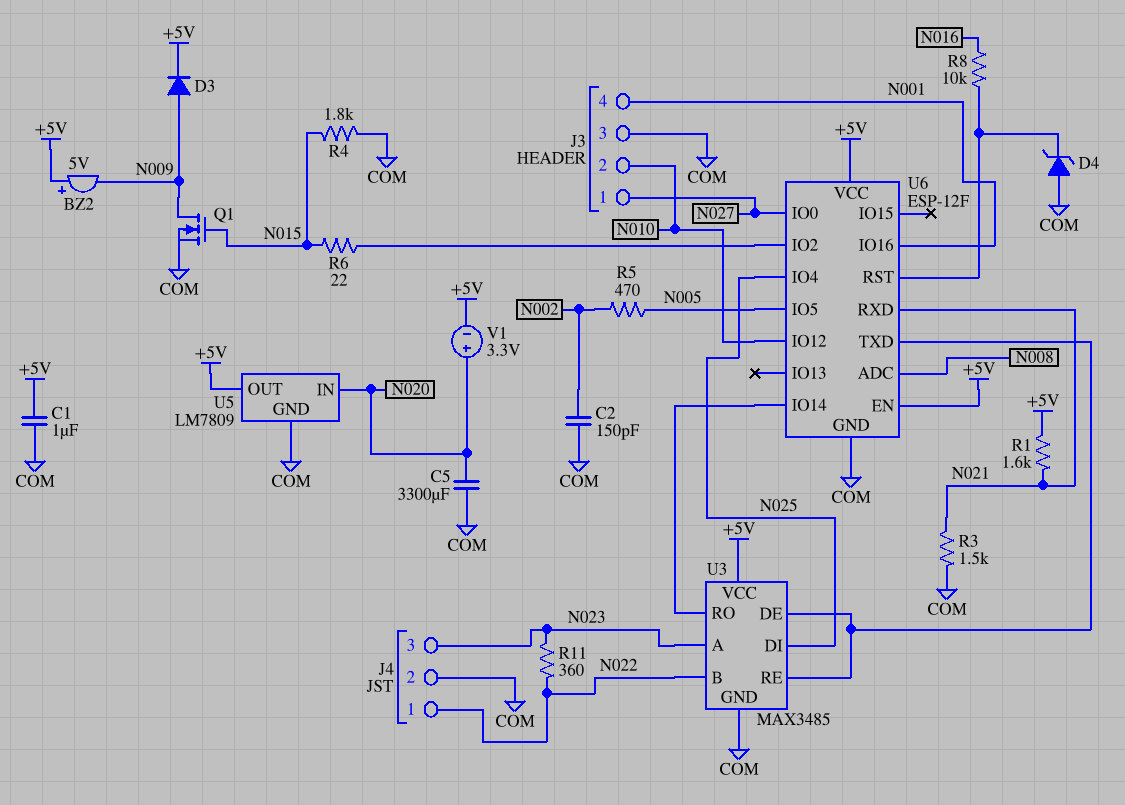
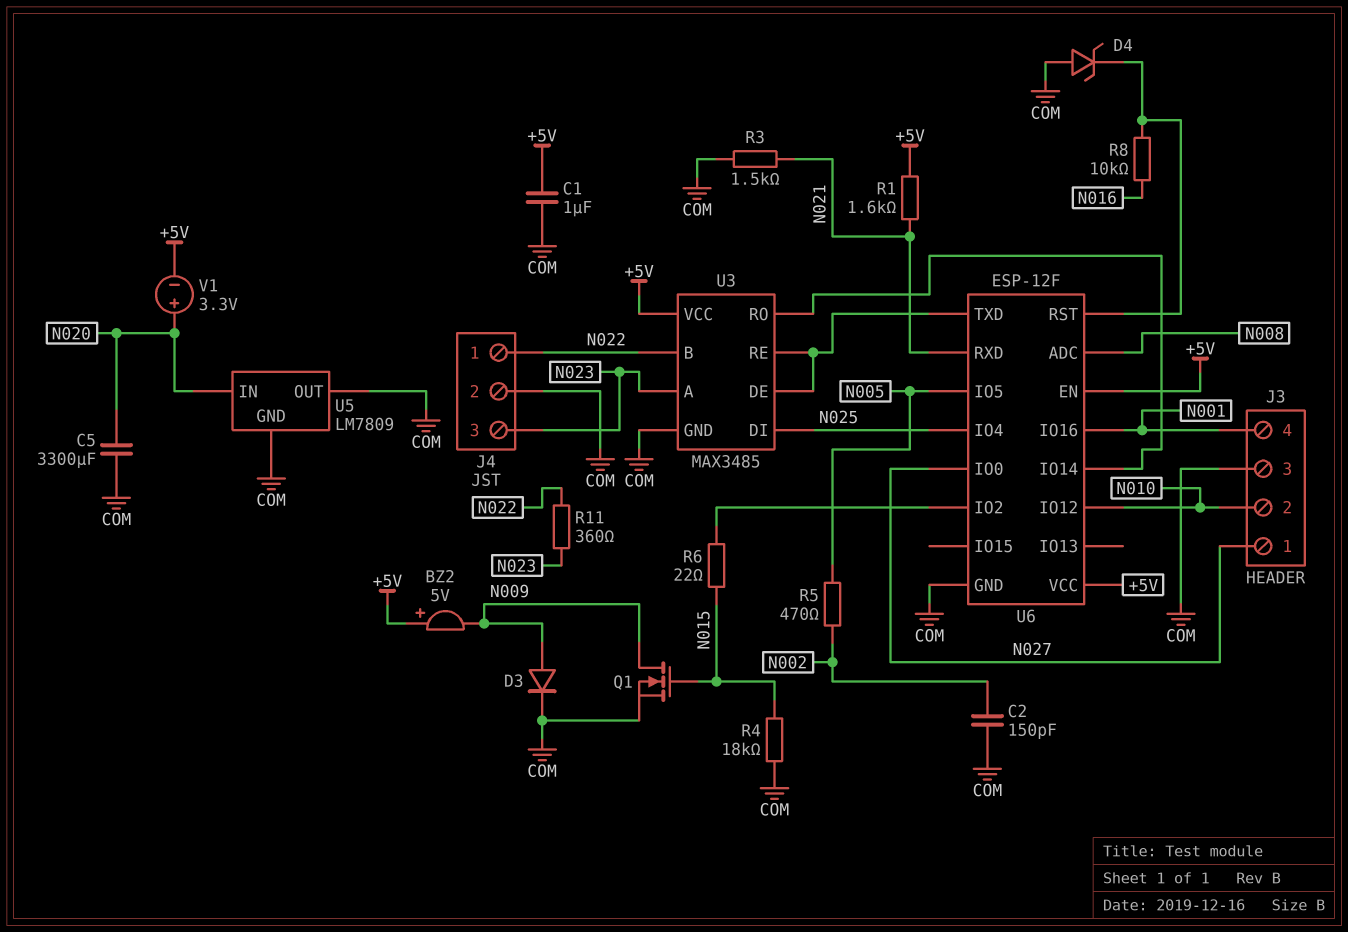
D3: diode (A N009, K +5V) -> diode (A N009, K COM)
R4: 1.8k (COM, N015) -> 18k (COM, N015)
U5 pin OUT: +5V -> COM

